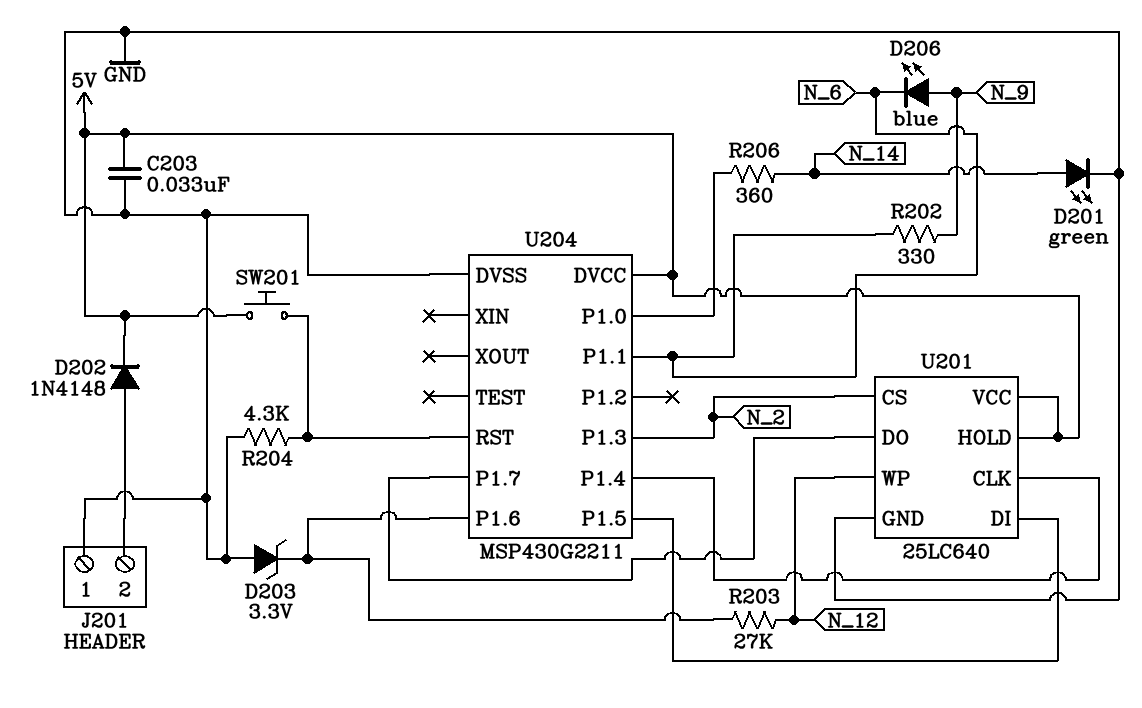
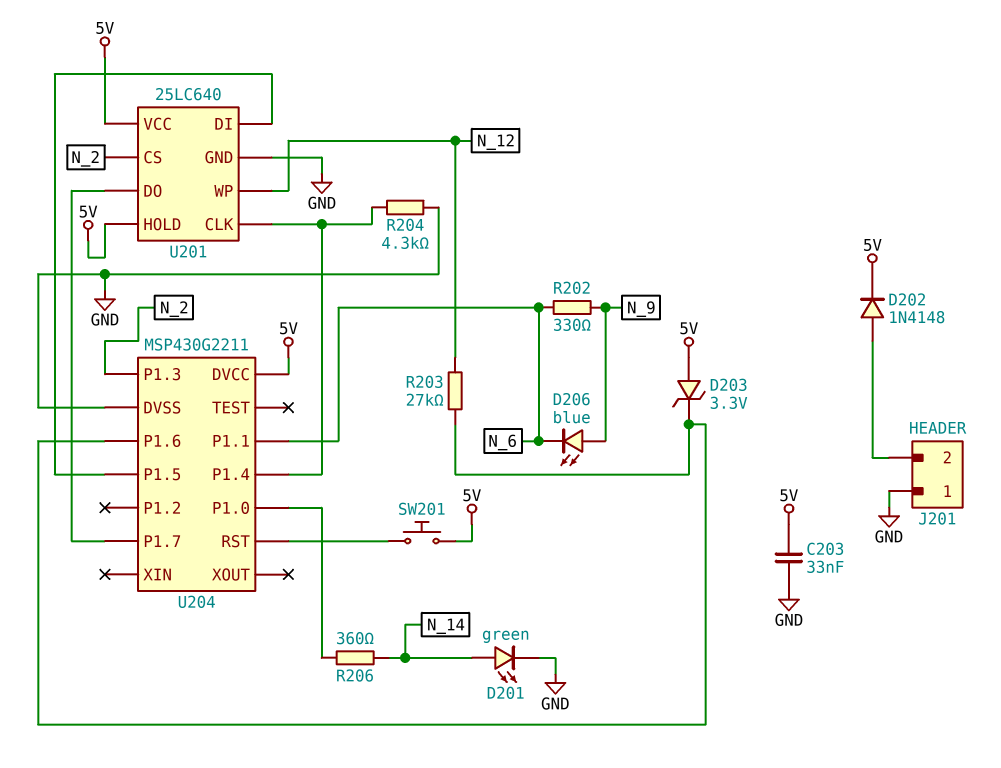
D203: zener 3.3V (A GND, K U204/P1.6) -> zener 3.3V (A 5V, K U204/P1.6)
R204: 4.3k (GND, U204/RST) -> 4.3k (GND, U201/CLK)

